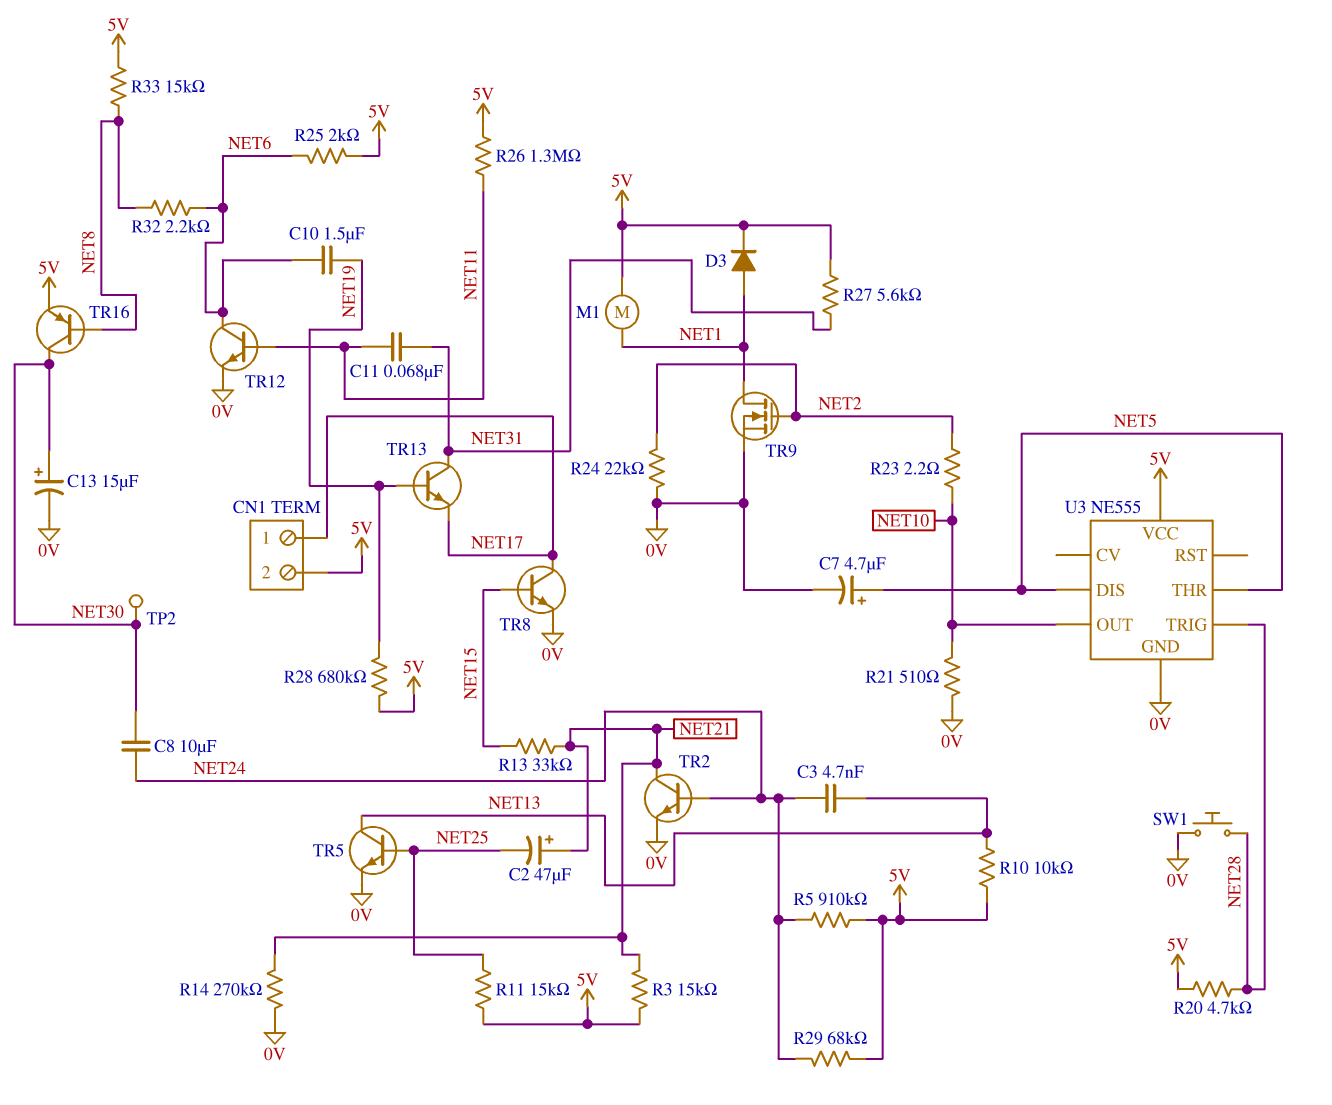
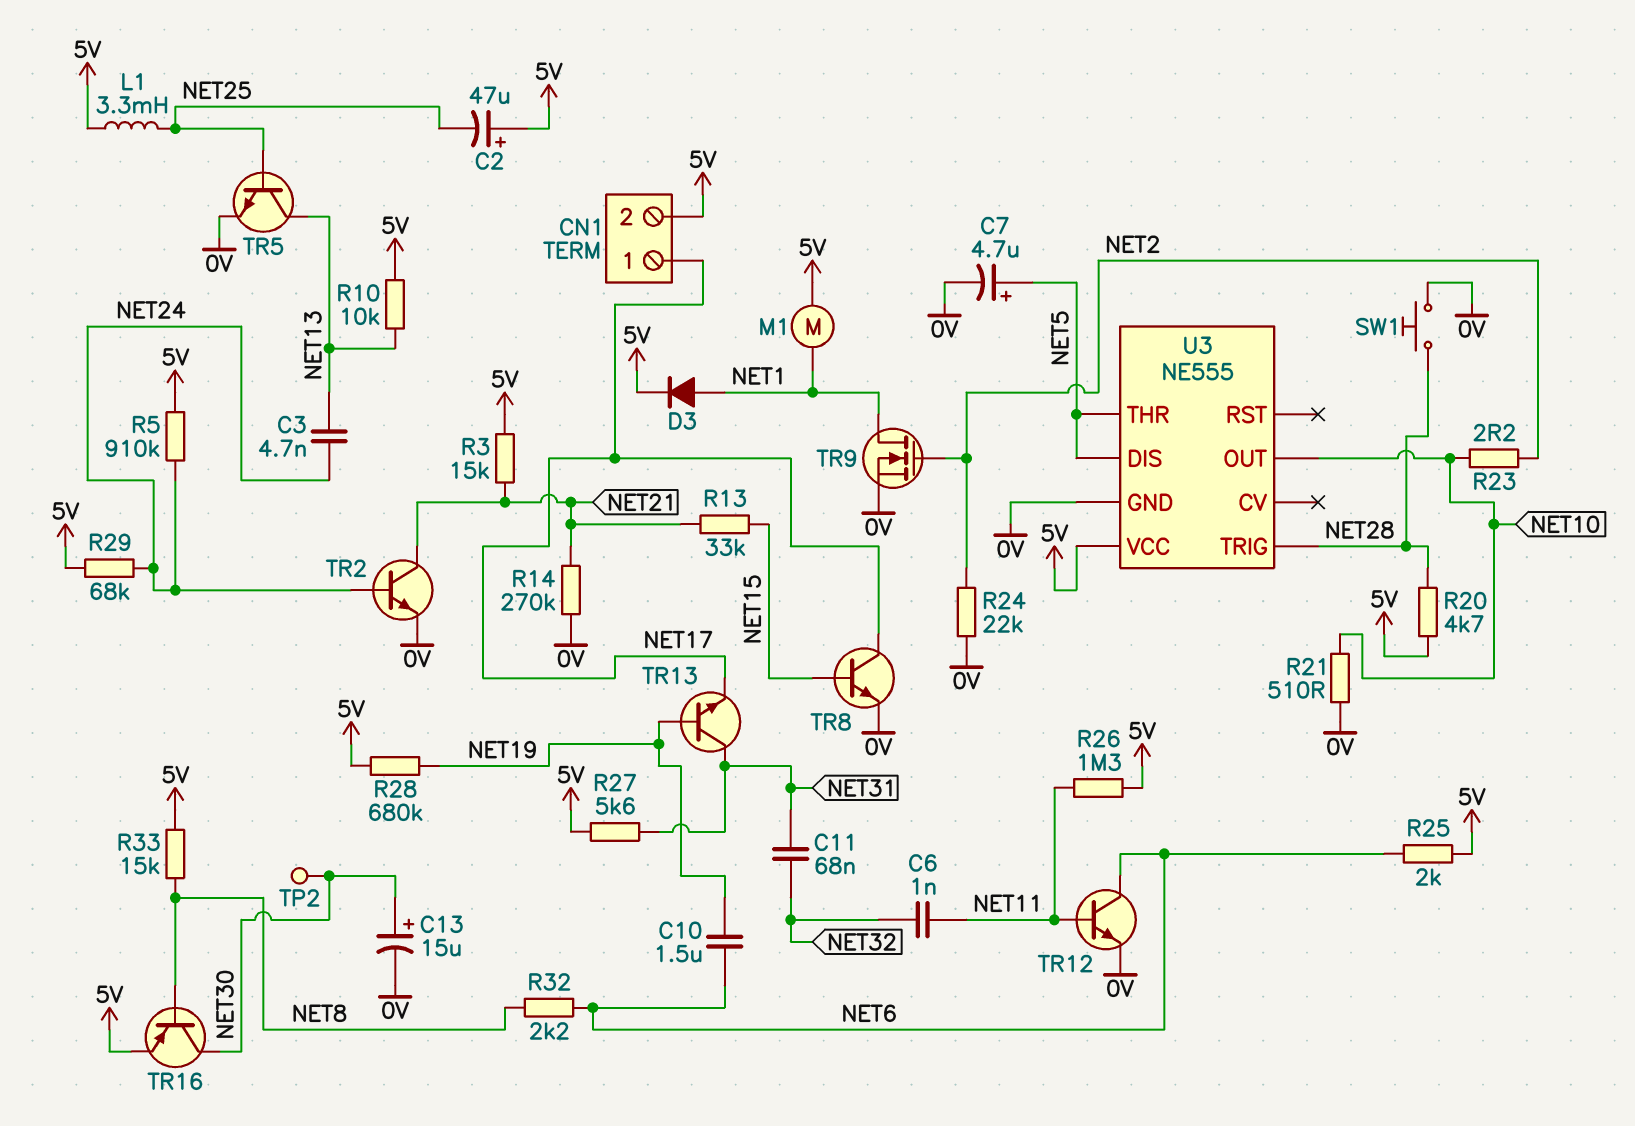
C2: 47uF (plus NET21, minus NET25) -> 47uF (plus 5V, minus NET25)
C6: none -> 1nF (NET11, NET32)
C8: 10uF (NET24, NET30) -> none
C11: 68nF (NET11, NET31) -> 68nF (NET31, NET32)
L1: none -> 3.3mH (5V, NET25)
R11: 15k (5V, NET25) -> none

